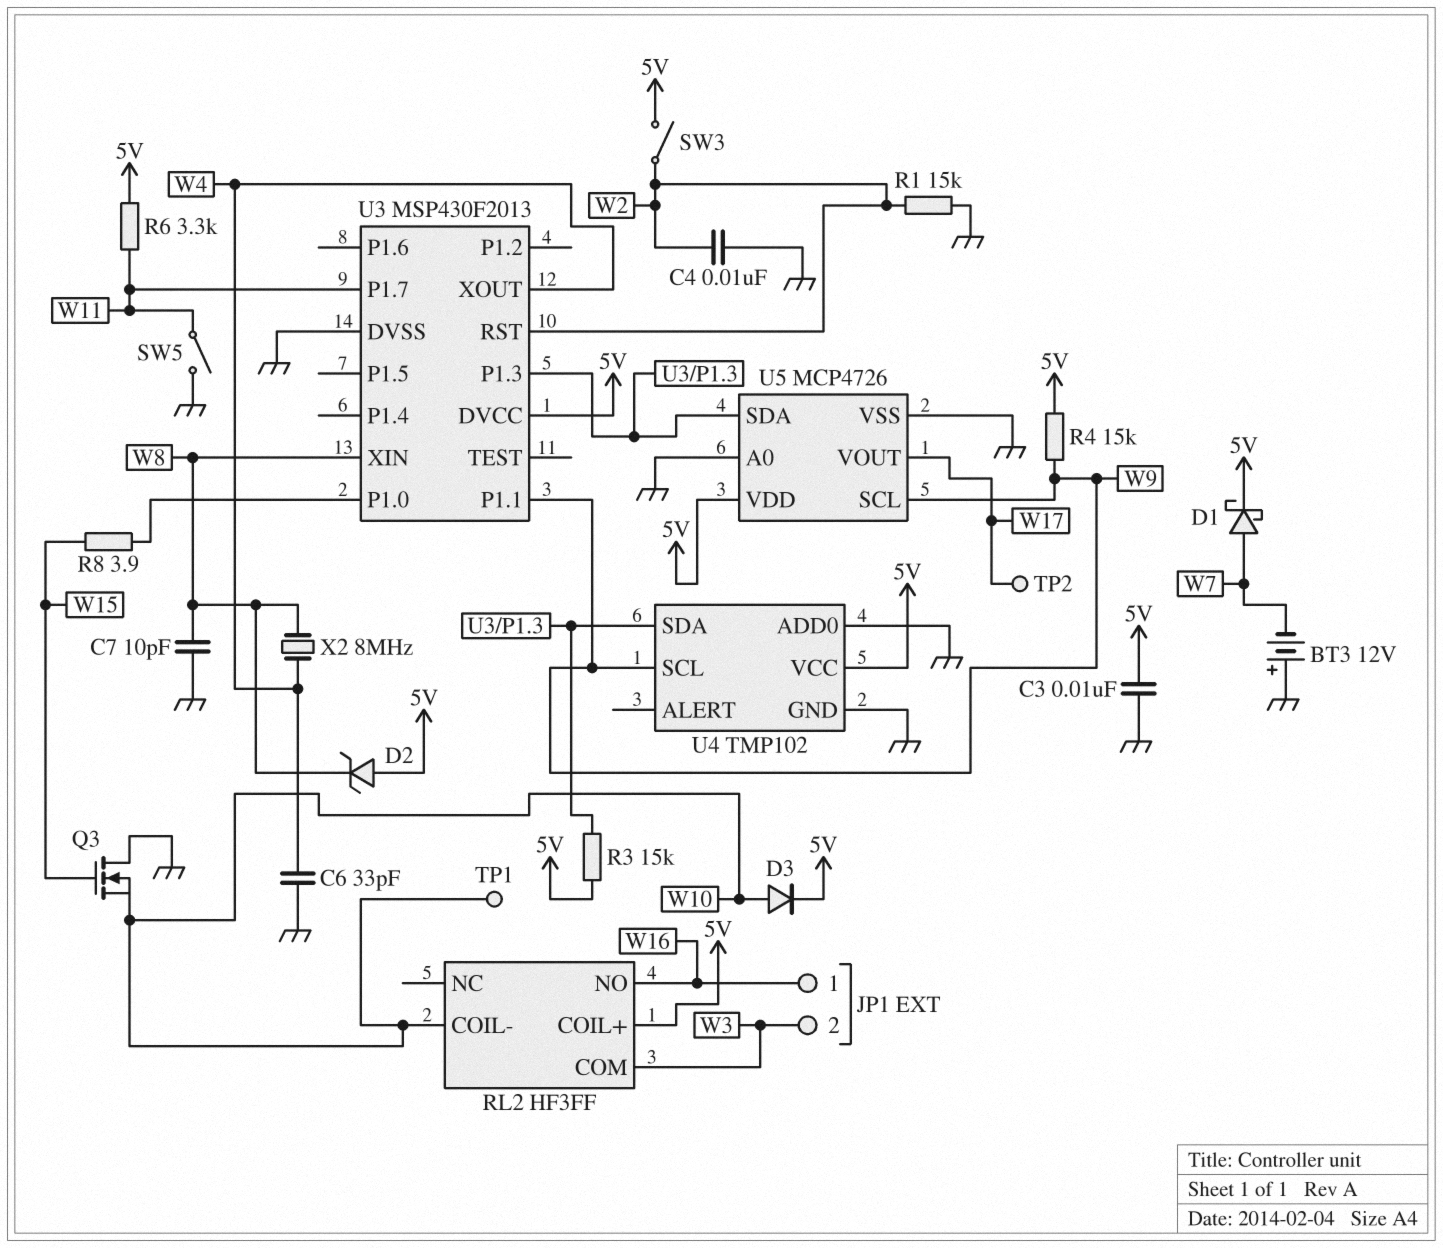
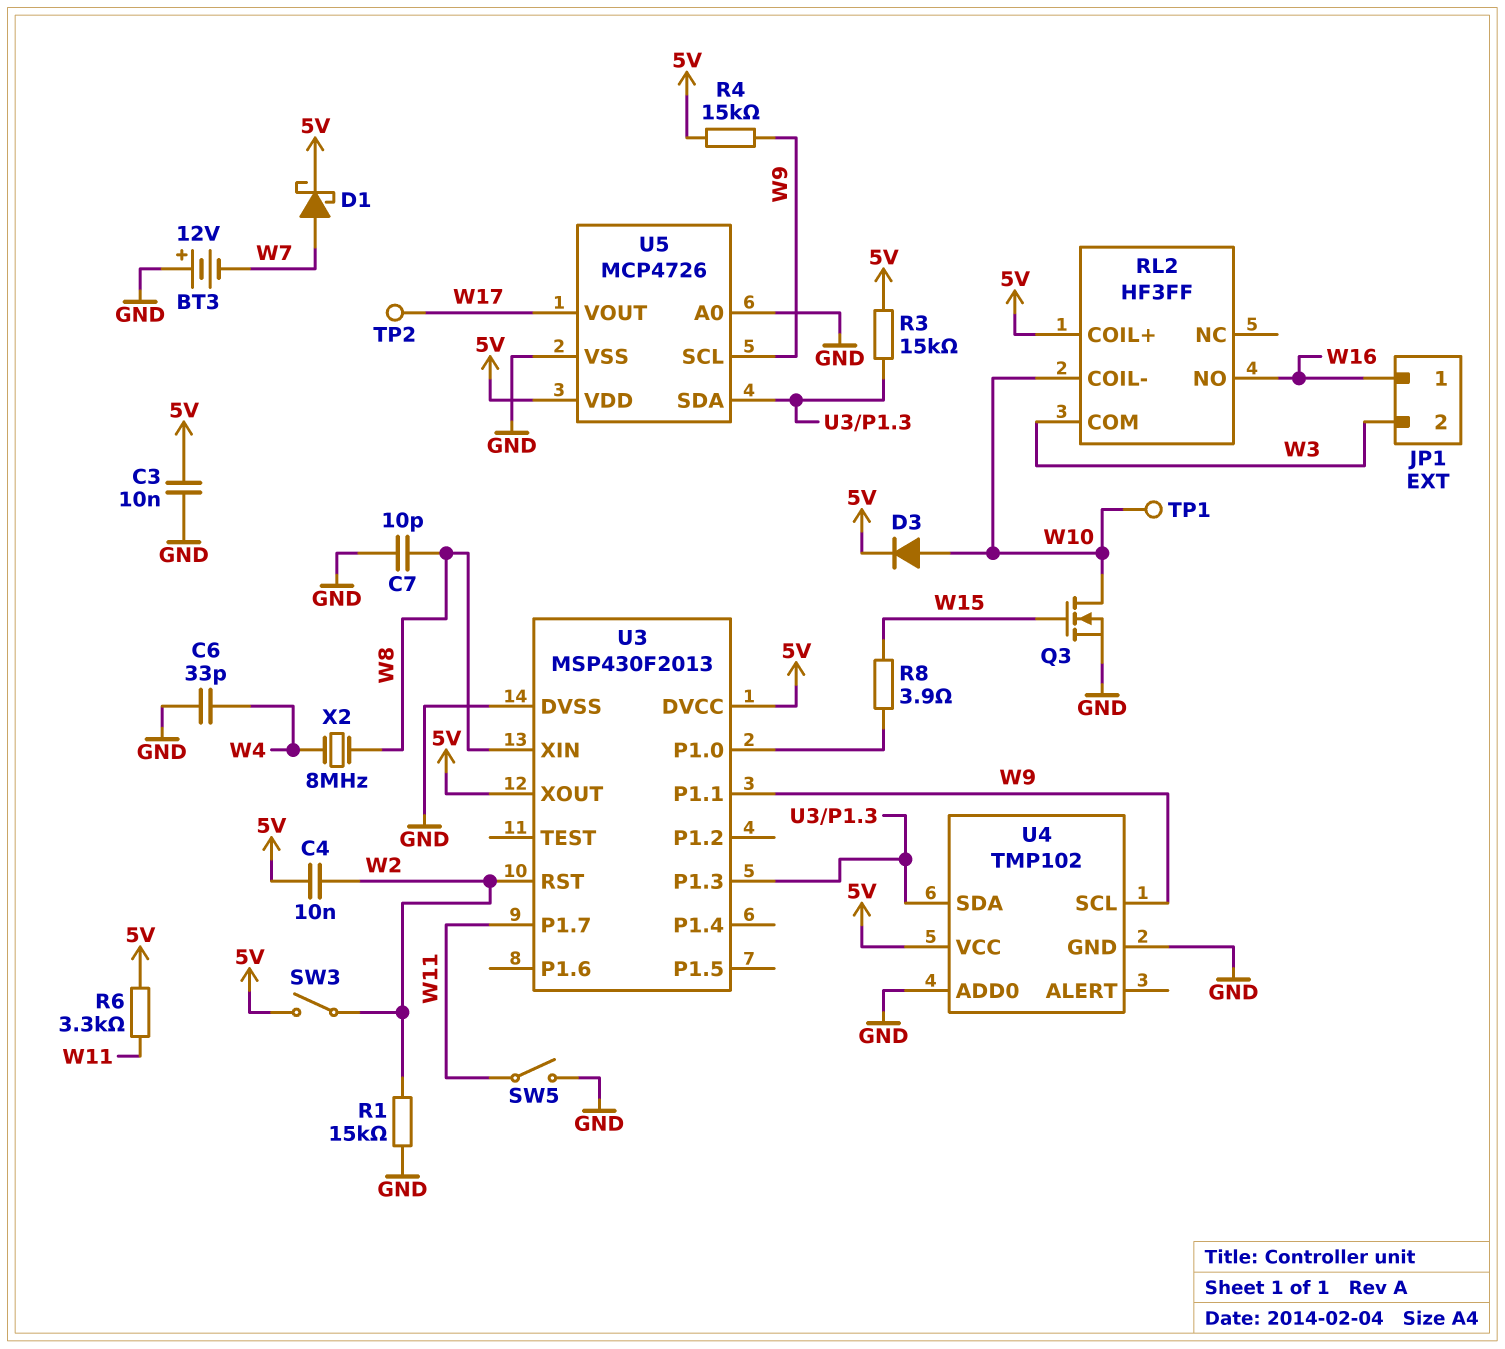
C4: 10nF (GND, W2) -> 10nF (5V, W2)
D2: zener (A 5V, K W8) -> none
Q3: NMOS (G W15, D GND, S W10) -> NMOS (G W15, D W10, S GND)
U3 pin XOUT: W4 -> 5V

